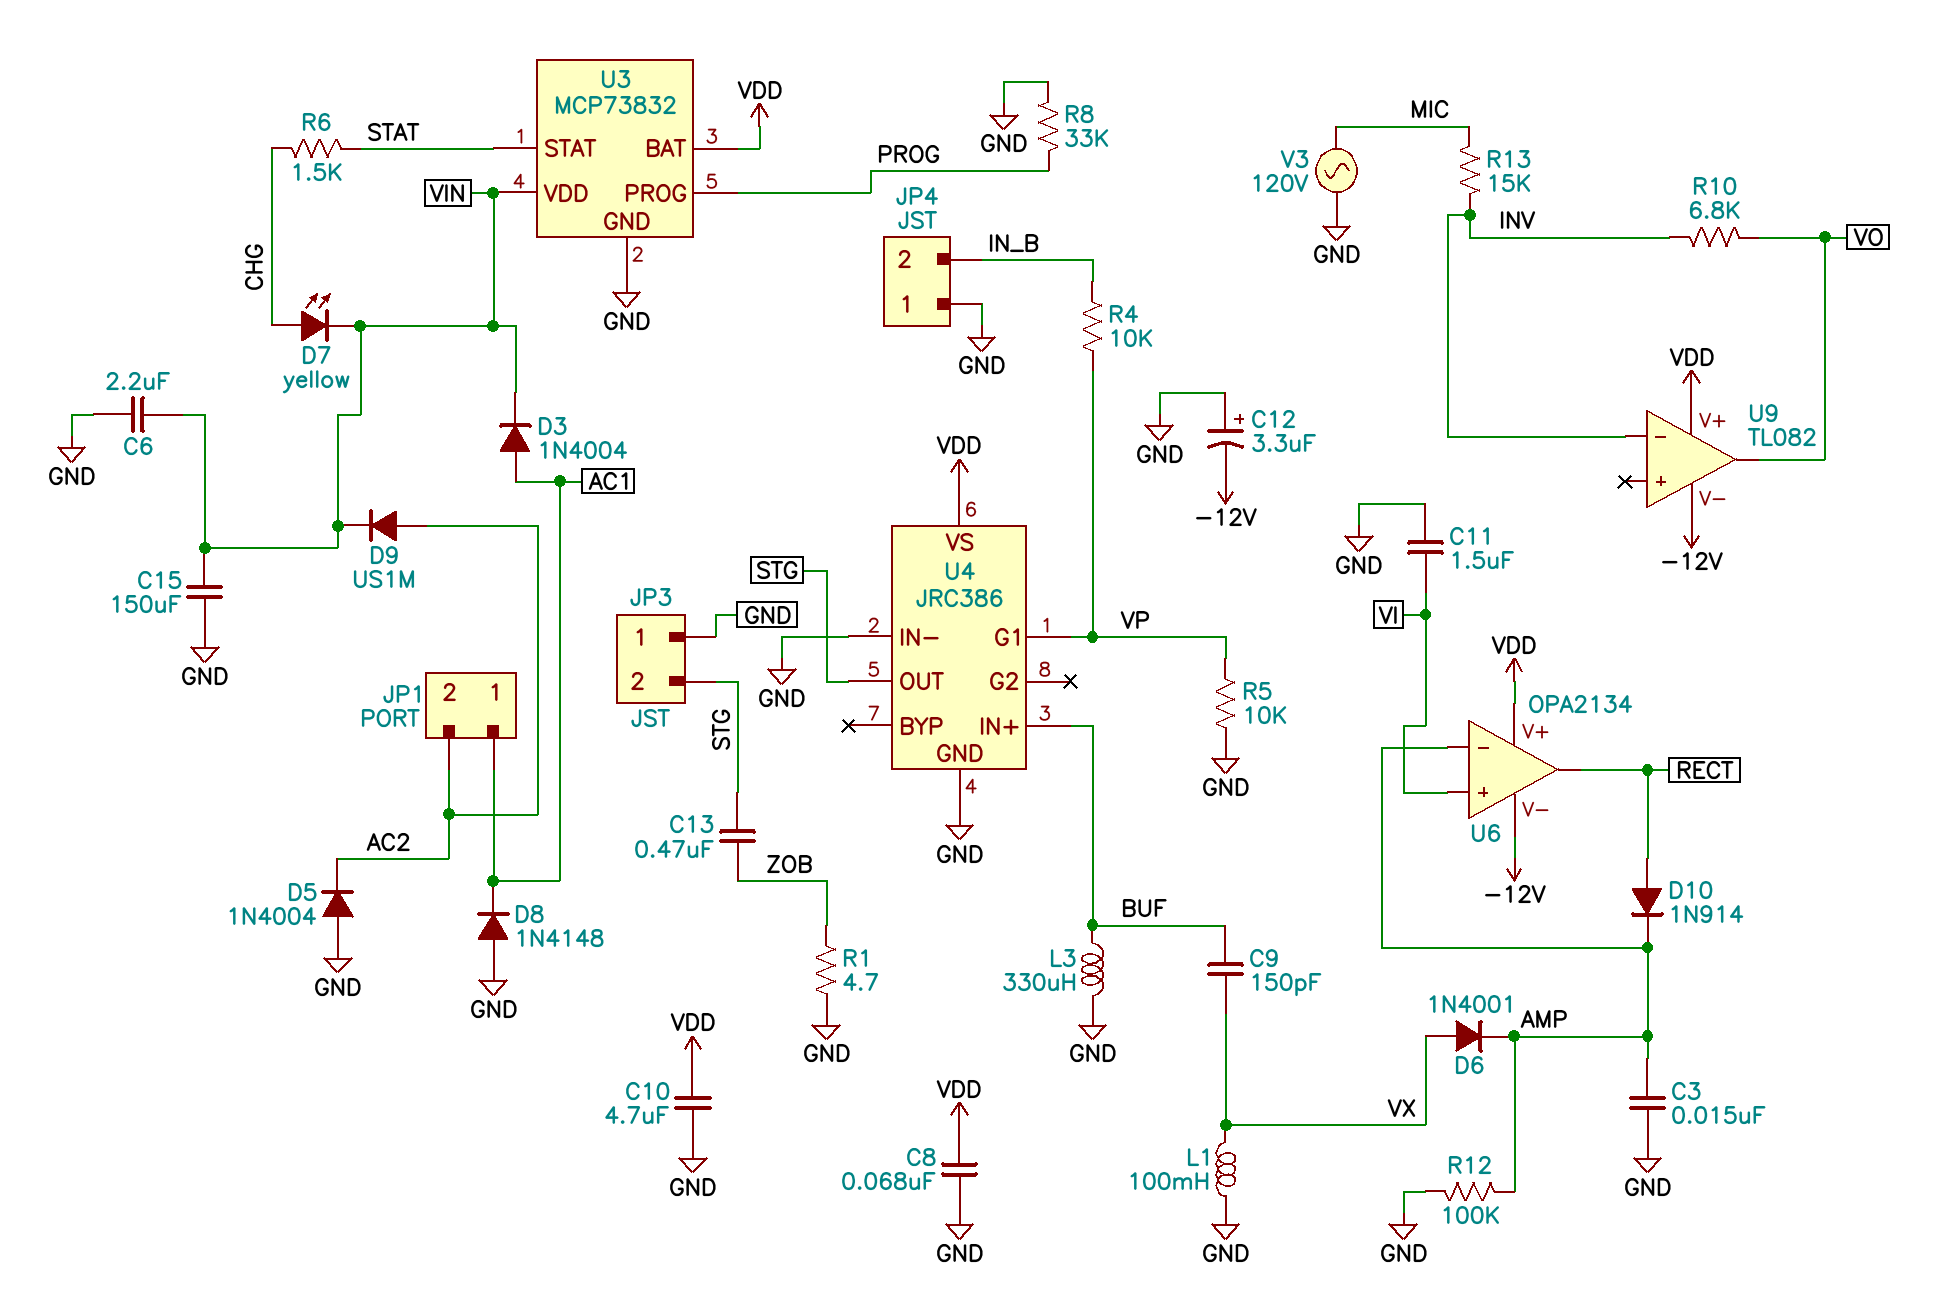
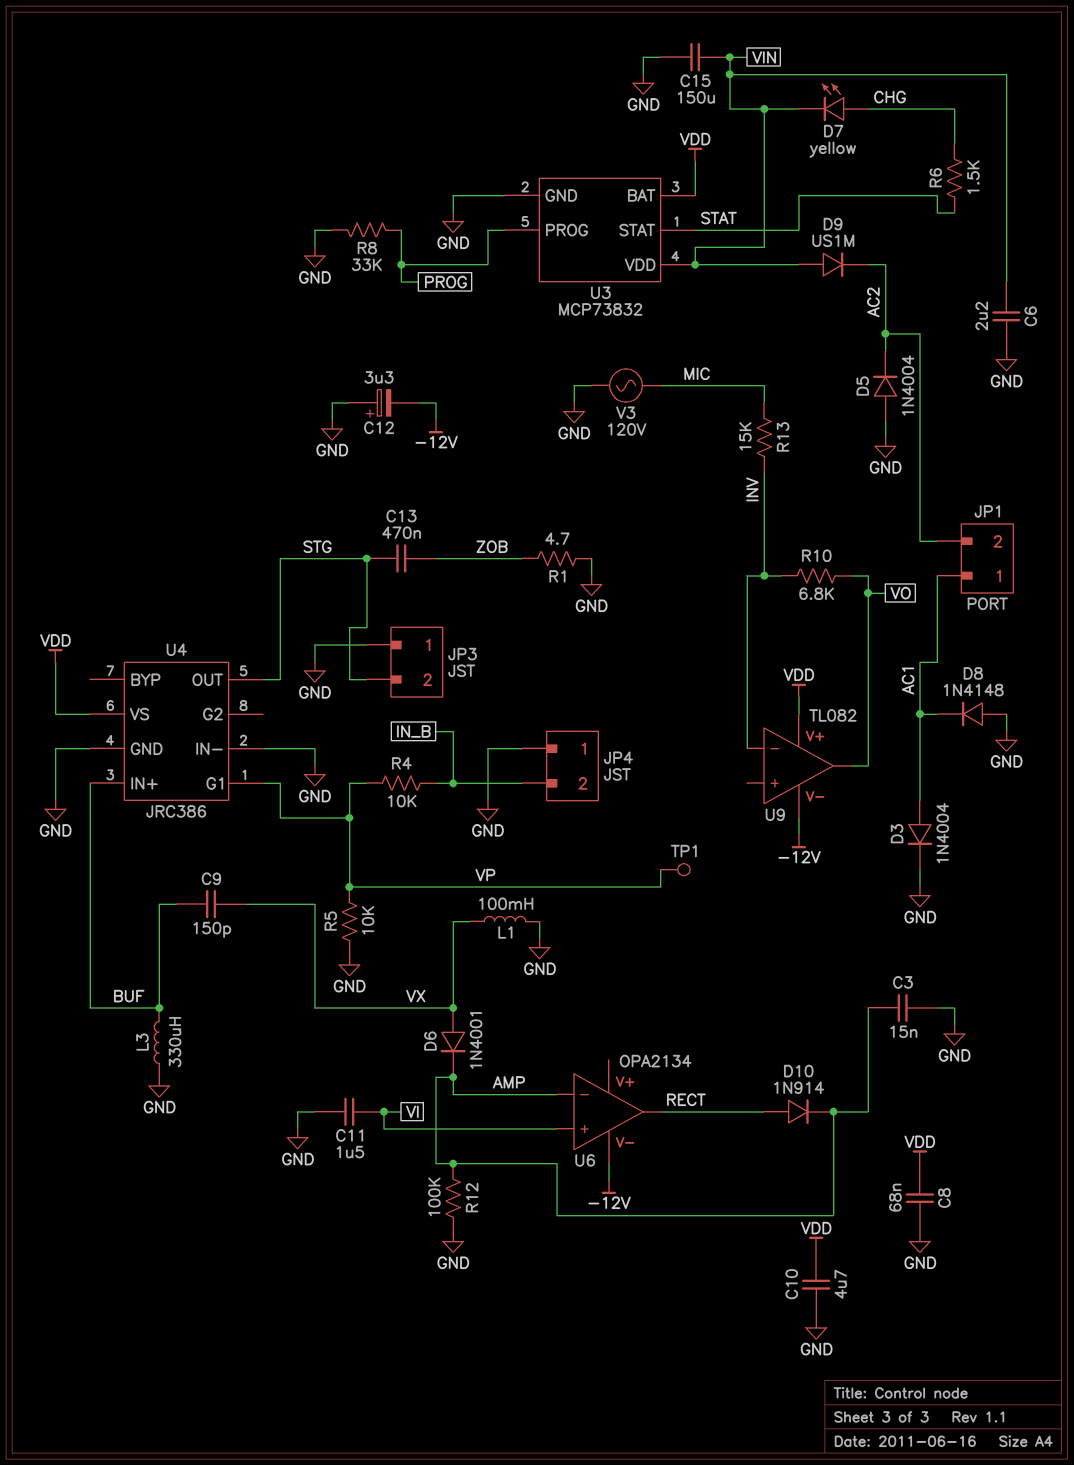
D3: diode 1N4004 (A AC1, K VIN) -> diode 1N4004 (A AC1, K GND)
D9: diode US1M (A AC2, K VIN) -> diode US1M (A VIN, K AC2)
TP1: none -> test point (VP)
U6 pin V+: VDD -> none

